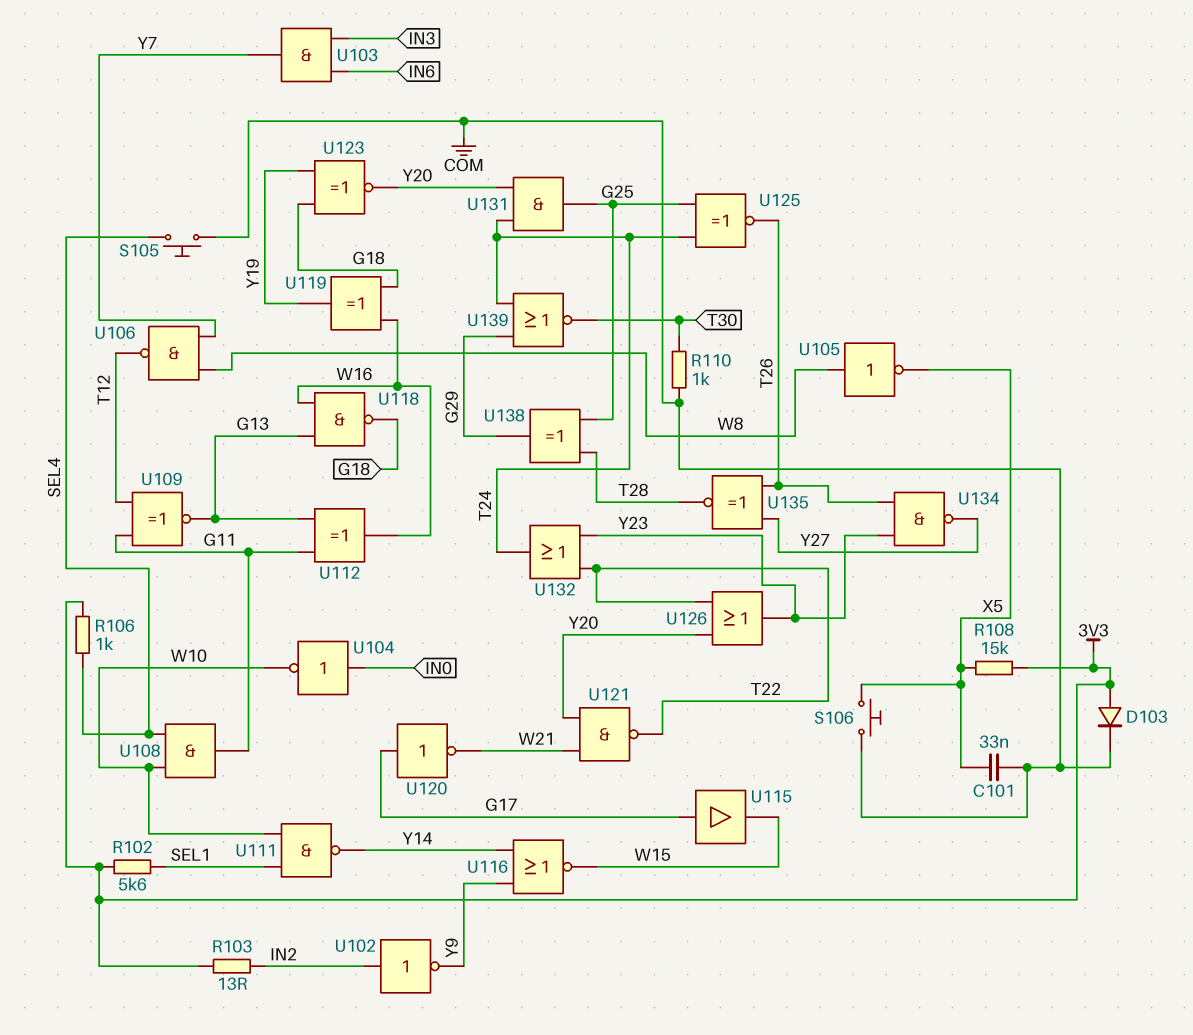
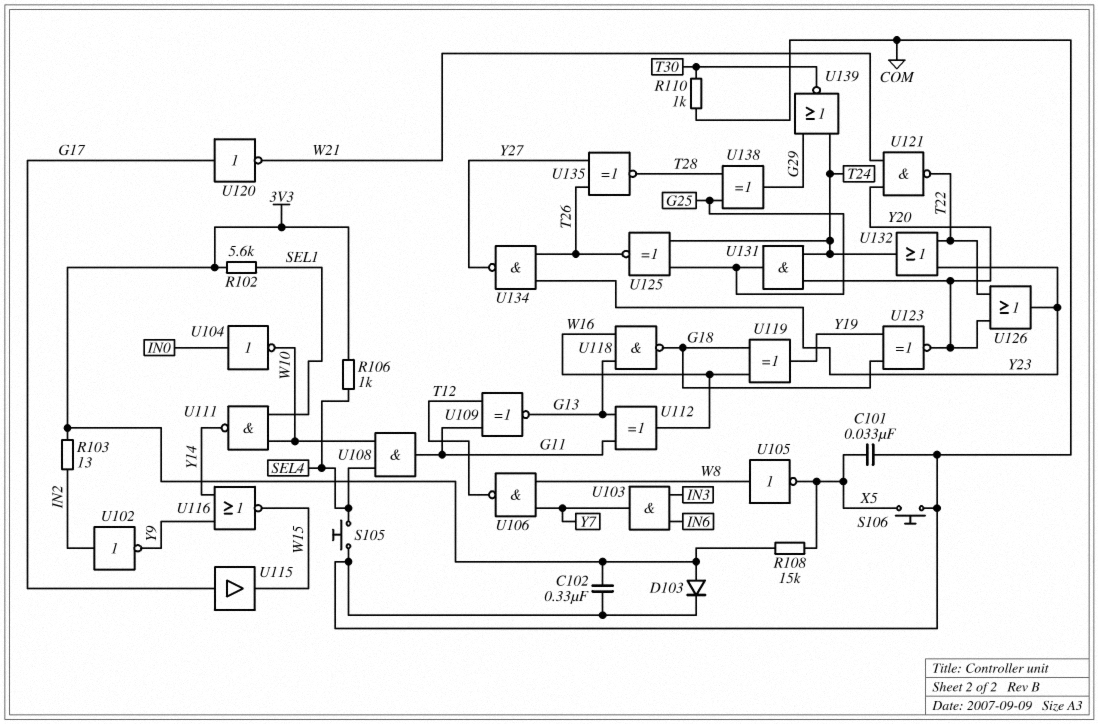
C102: none -> 330nF (3V3, COM)

